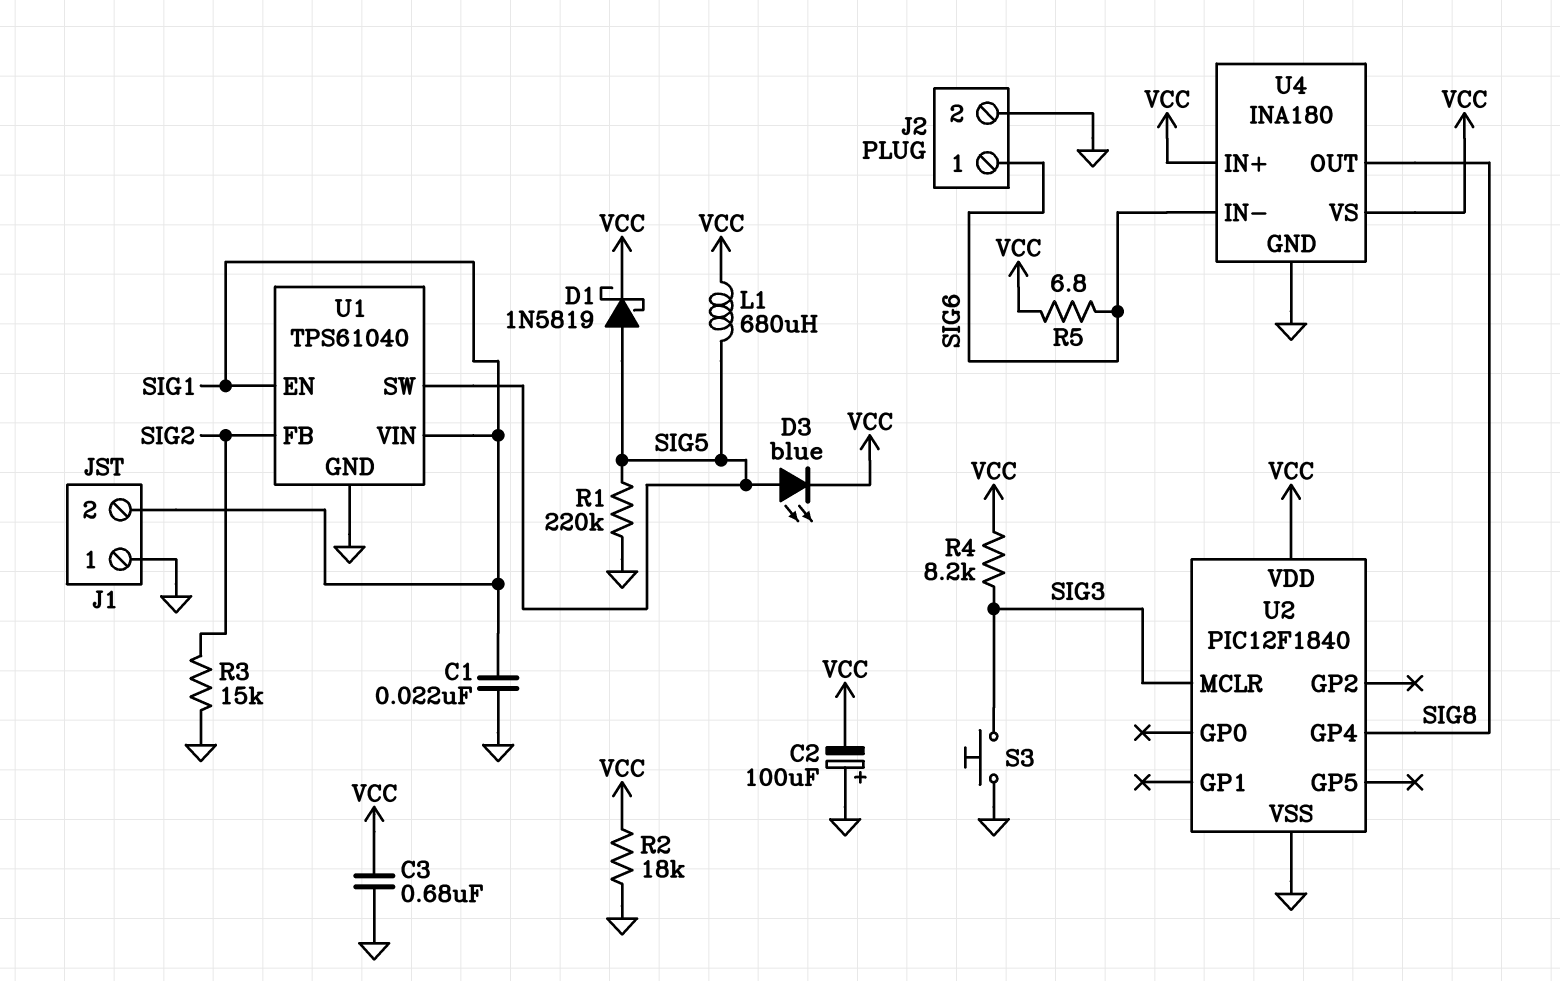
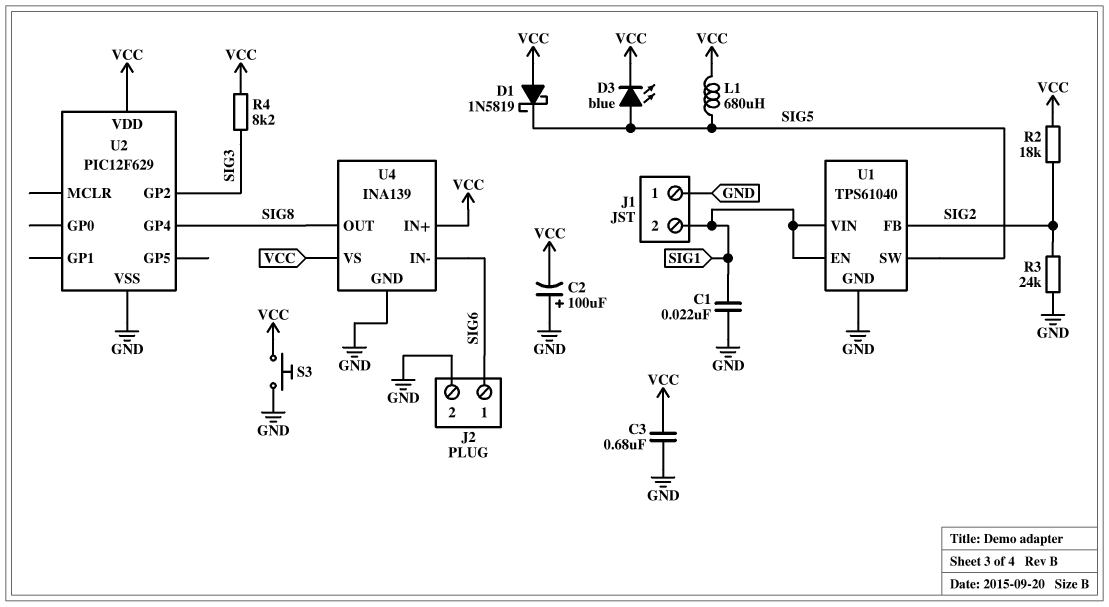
D1: schottky 1N5819 (A SIG5, K VCC) -> schottky 1N5819 (A VCC, K SIG5)
R1: 220k (GND, SIG5) -> none
R2: 18k (GND, VCC) -> 18k (SIG2, VCC)
R3: 15k (GND, SIG2) -> 24k (GND, SIG2)
R5: 6.8 (SIG6, VCC) -> none
S3: button (GND, SIG3) -> button (GND, VCC)
U2: PIC12F1840 -> PIC12F629
U2 pin GP2: none -> SIG3
U2 pin MCLR: SIG3 -> none
U4: INA180 -> INA139

